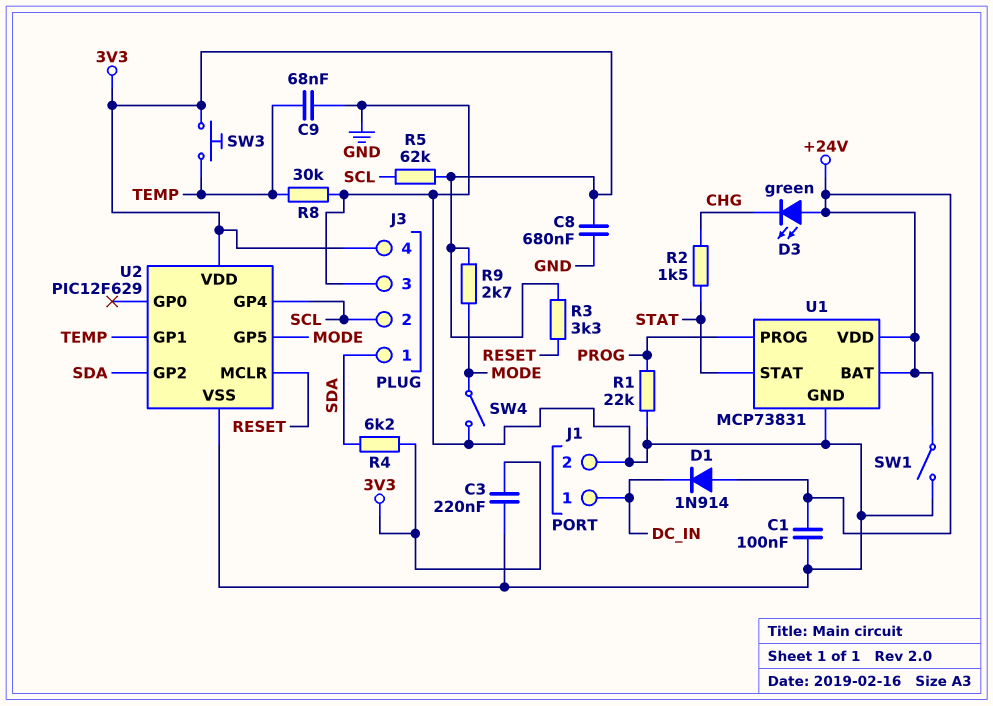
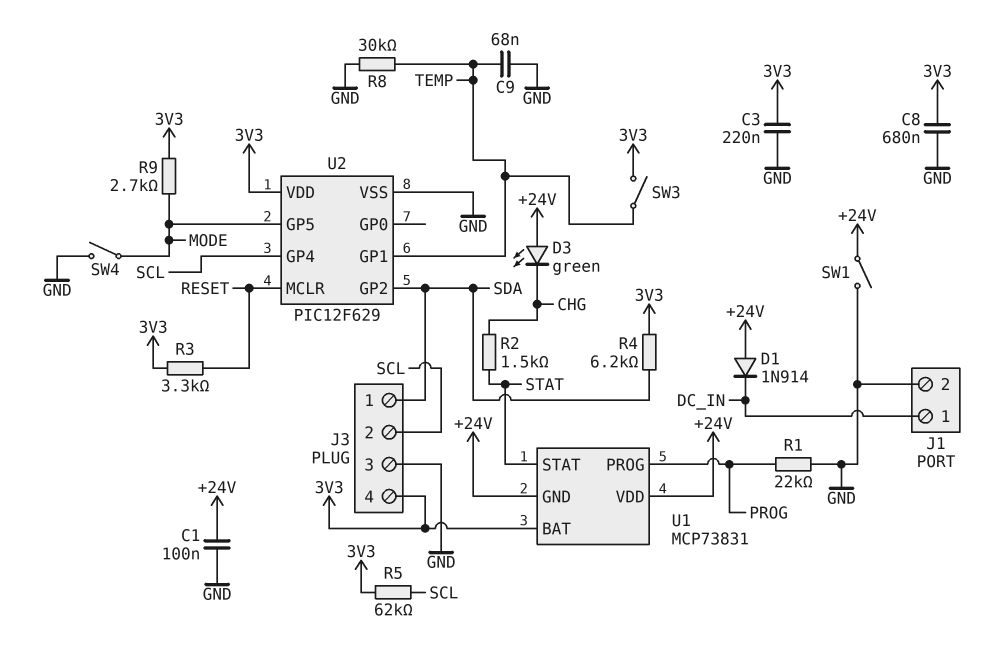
SW3: button (3V3, TEMP) -> switch (3V3, TEMP)
U1 pin BAT: +24V -> 3V3
U1 pin GND: GND -> +24V

